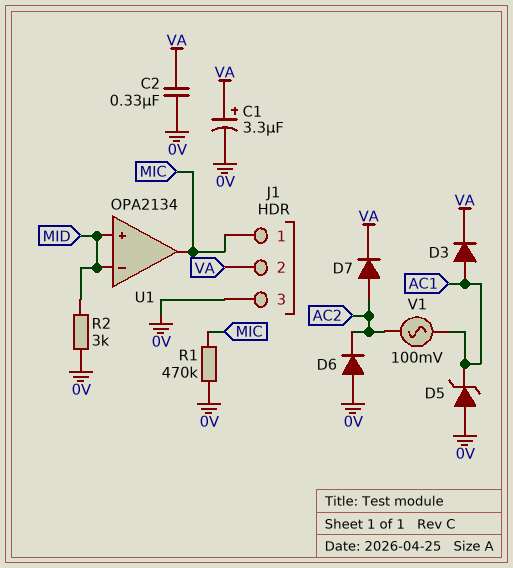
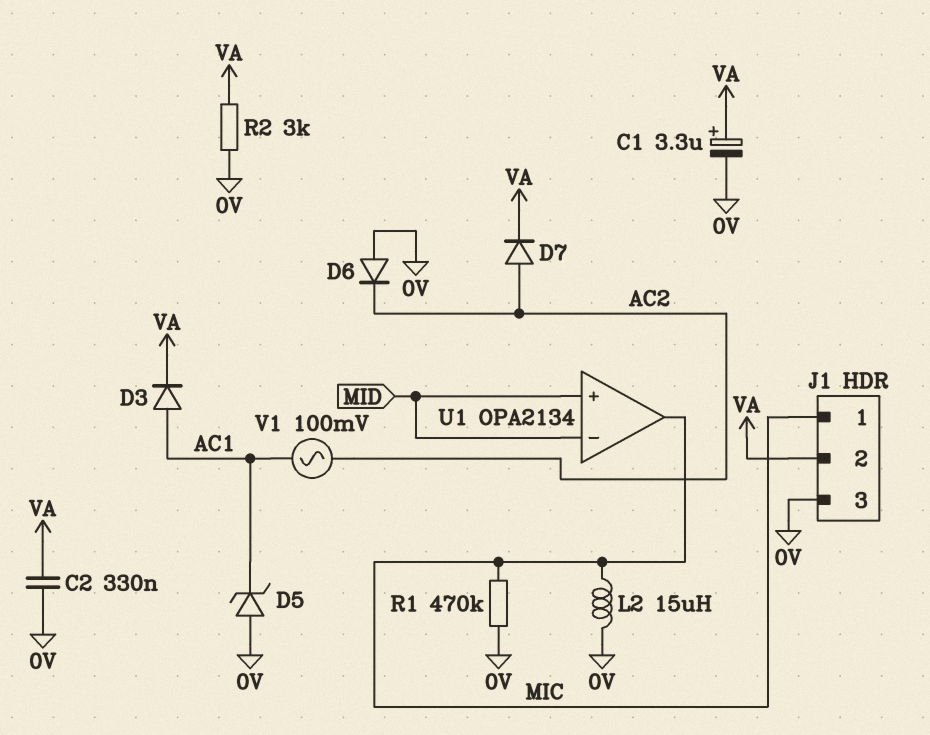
L2: none -> 15uH (0V, MIC)
R2: 3k (0V, MID) -> 3k (0V, VA)

